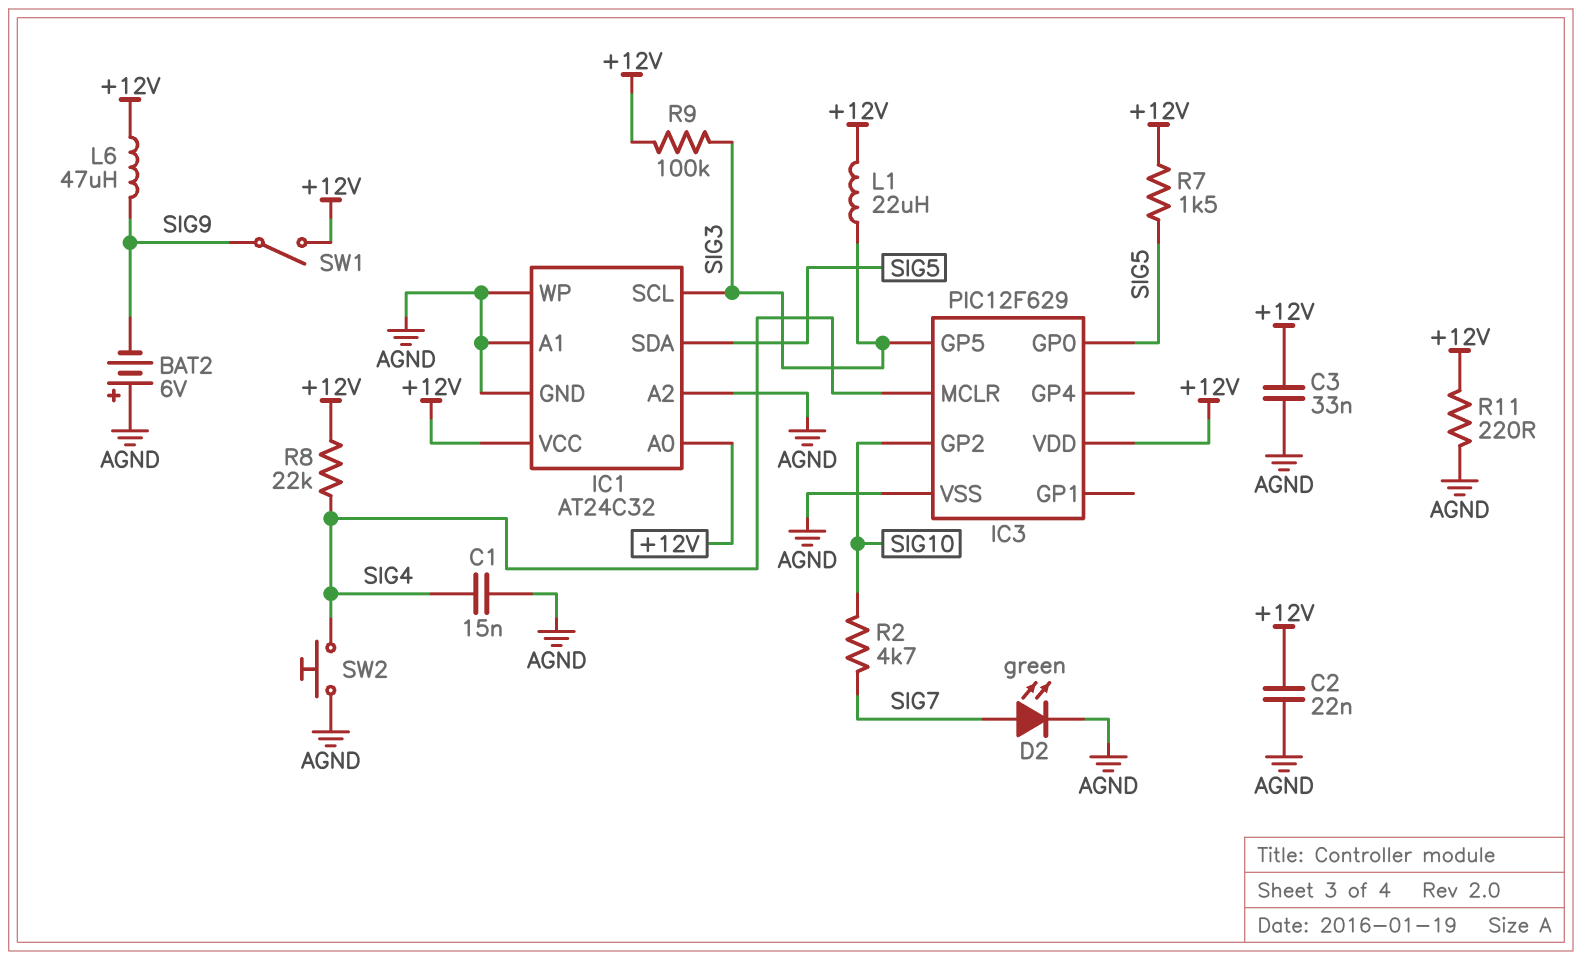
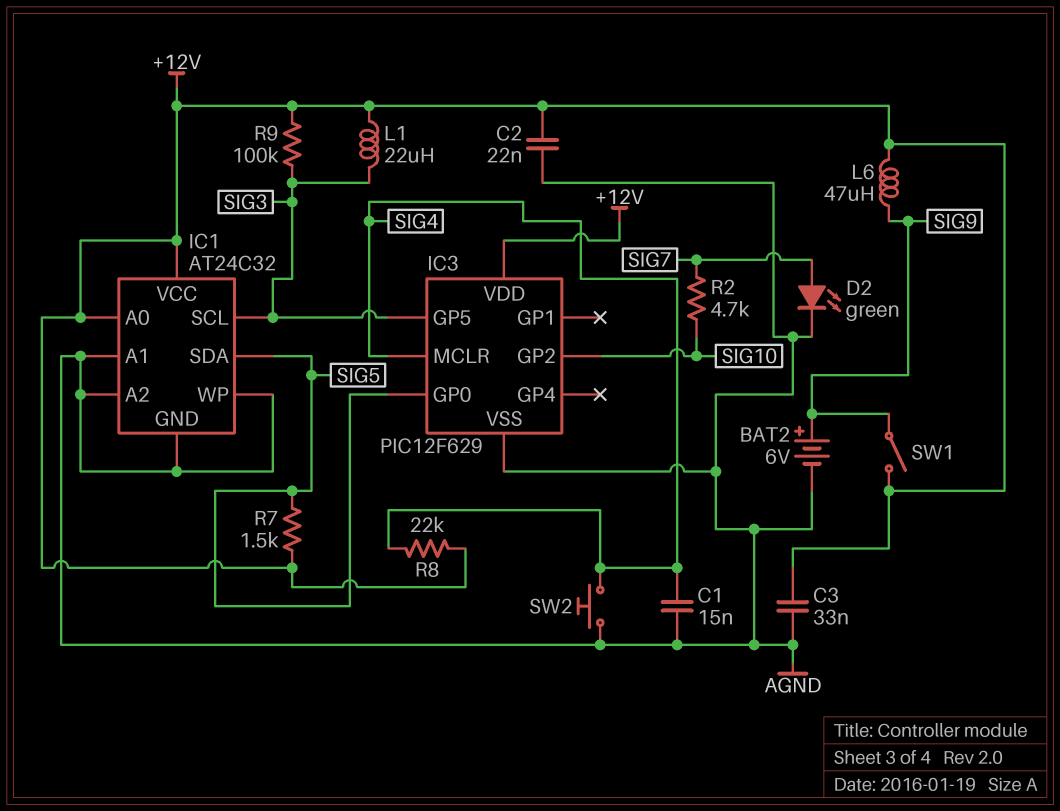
BAT2: 6V (plus AGND, minus SIG9) -> 6V (plus SIG9, minus AGND)
R11: 220 (+12V, AGND) -> none

